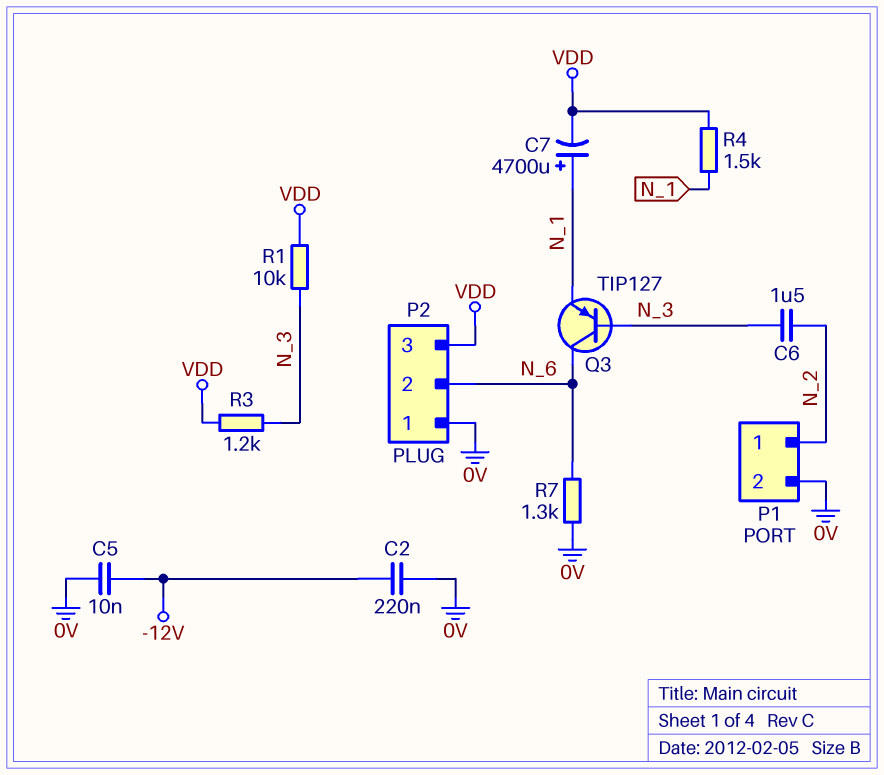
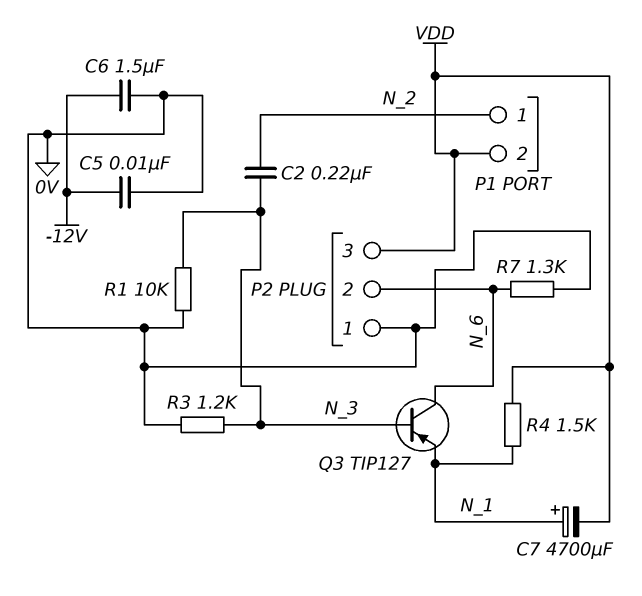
C2: 220nF (-12V, 0V) -> 220nF (N_2, N_3)
C6: 1.5uF (N_2, N_3) -> 1.5uF (-12V, 0V)
P1 pin 2: 0V -> VDD
R1: 10k (N_3, VDD) -> 10k (0V, N_3)
R3: 1.2k (N_3, VDD) -> 1.2k (0V, N_3)

